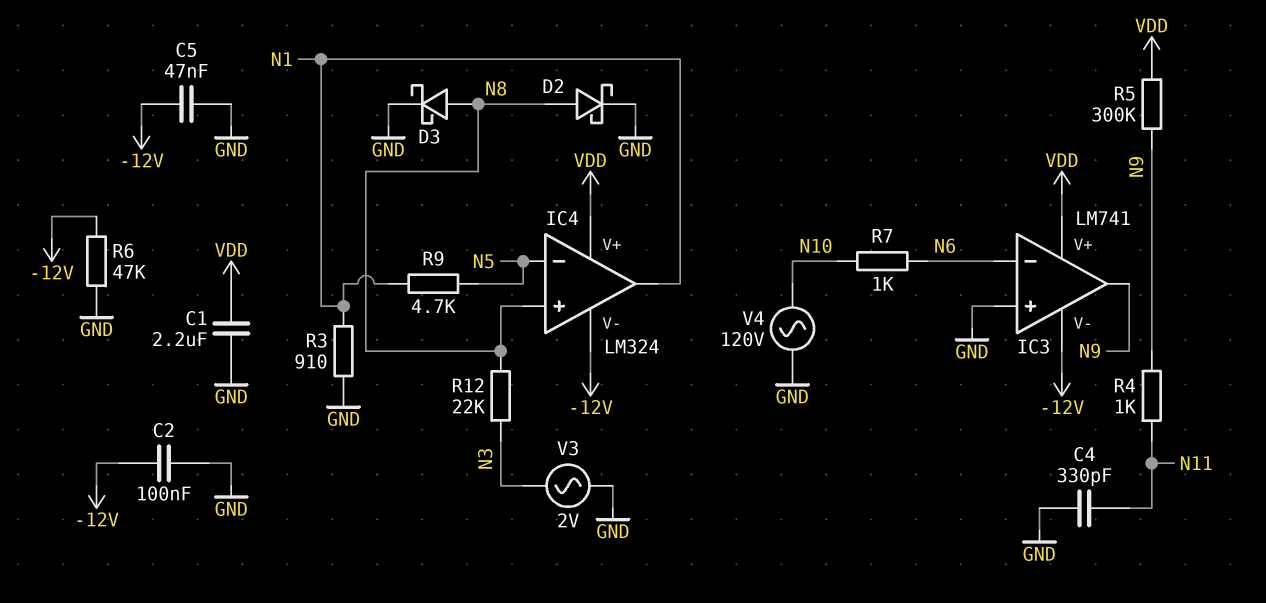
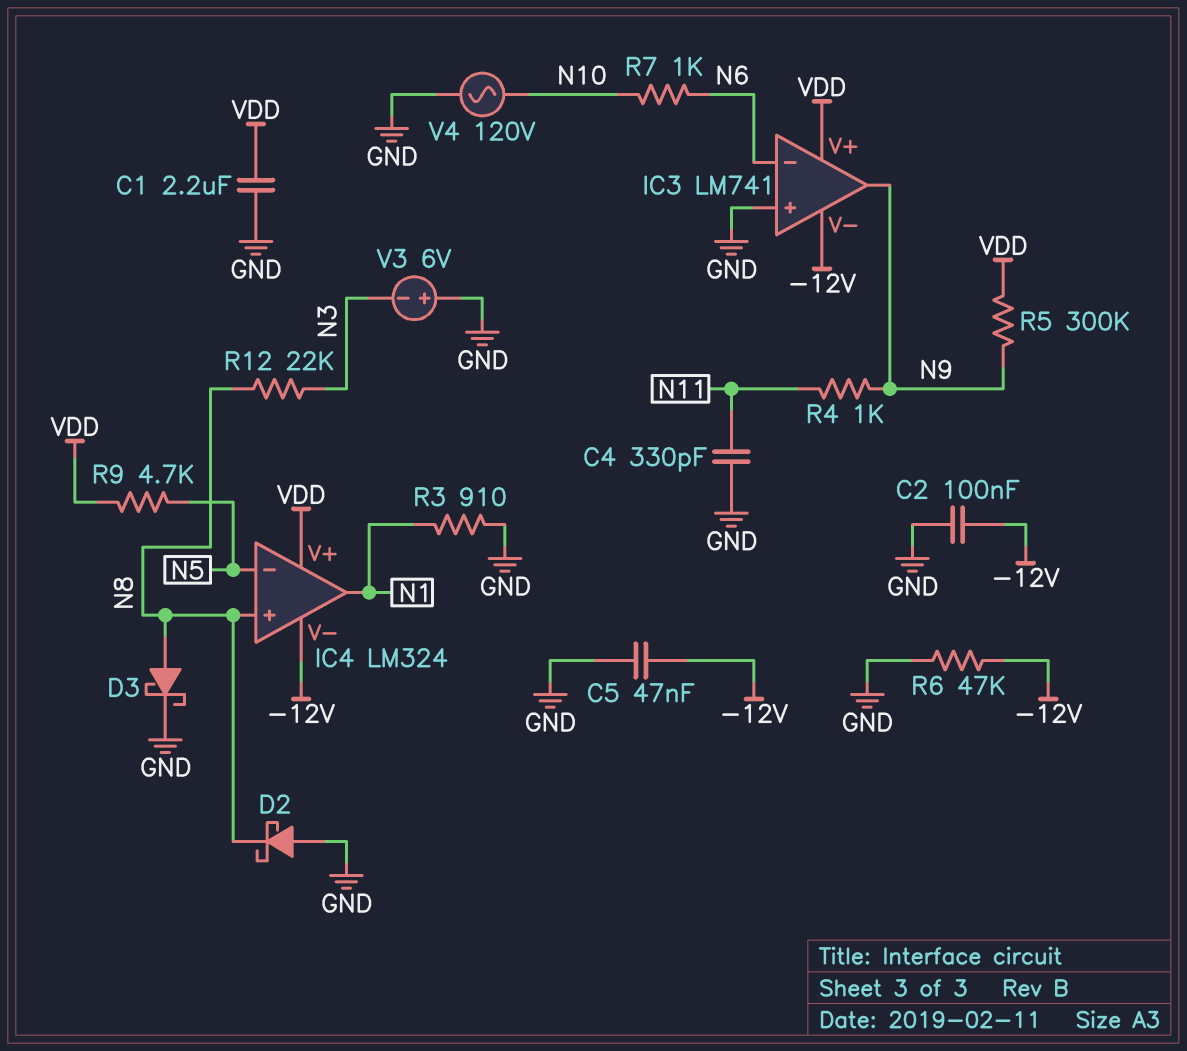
D2: schottky (A N8, K GND) -> schottky (A GND, K N8)
R9: 4.7k (N1, N5) -> 4.7k (N5, VDD)
V3: AC 2V (GND, N3) -> 6V (plus GND, minus N3)

